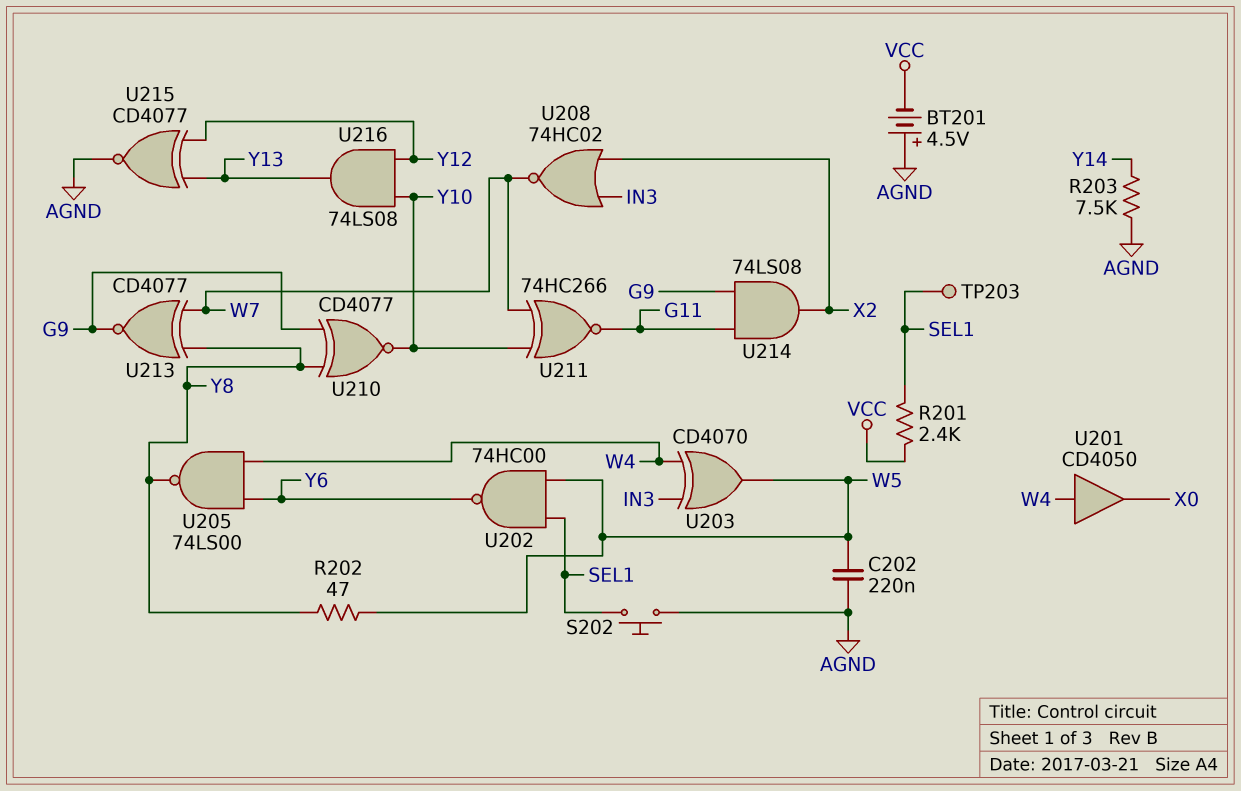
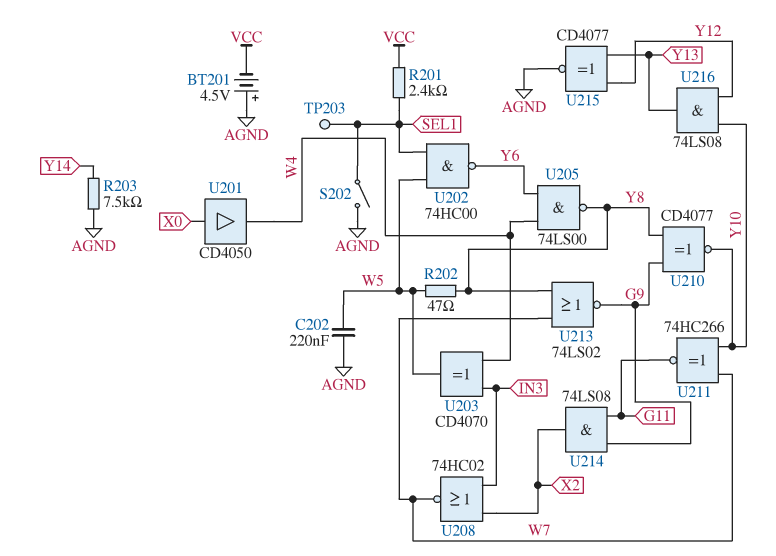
S202: button (AGND, SEL1) -> switch (AGND, SEL1)
U201: buffer CD4050 (in W4, out X0) -> buffer CD4050 (in X0, out W4)
U213: XNOR CD4077 (in W7, in Y8, out G9) -> NOR 74LS02 (in W7, in Y8, out G9)

